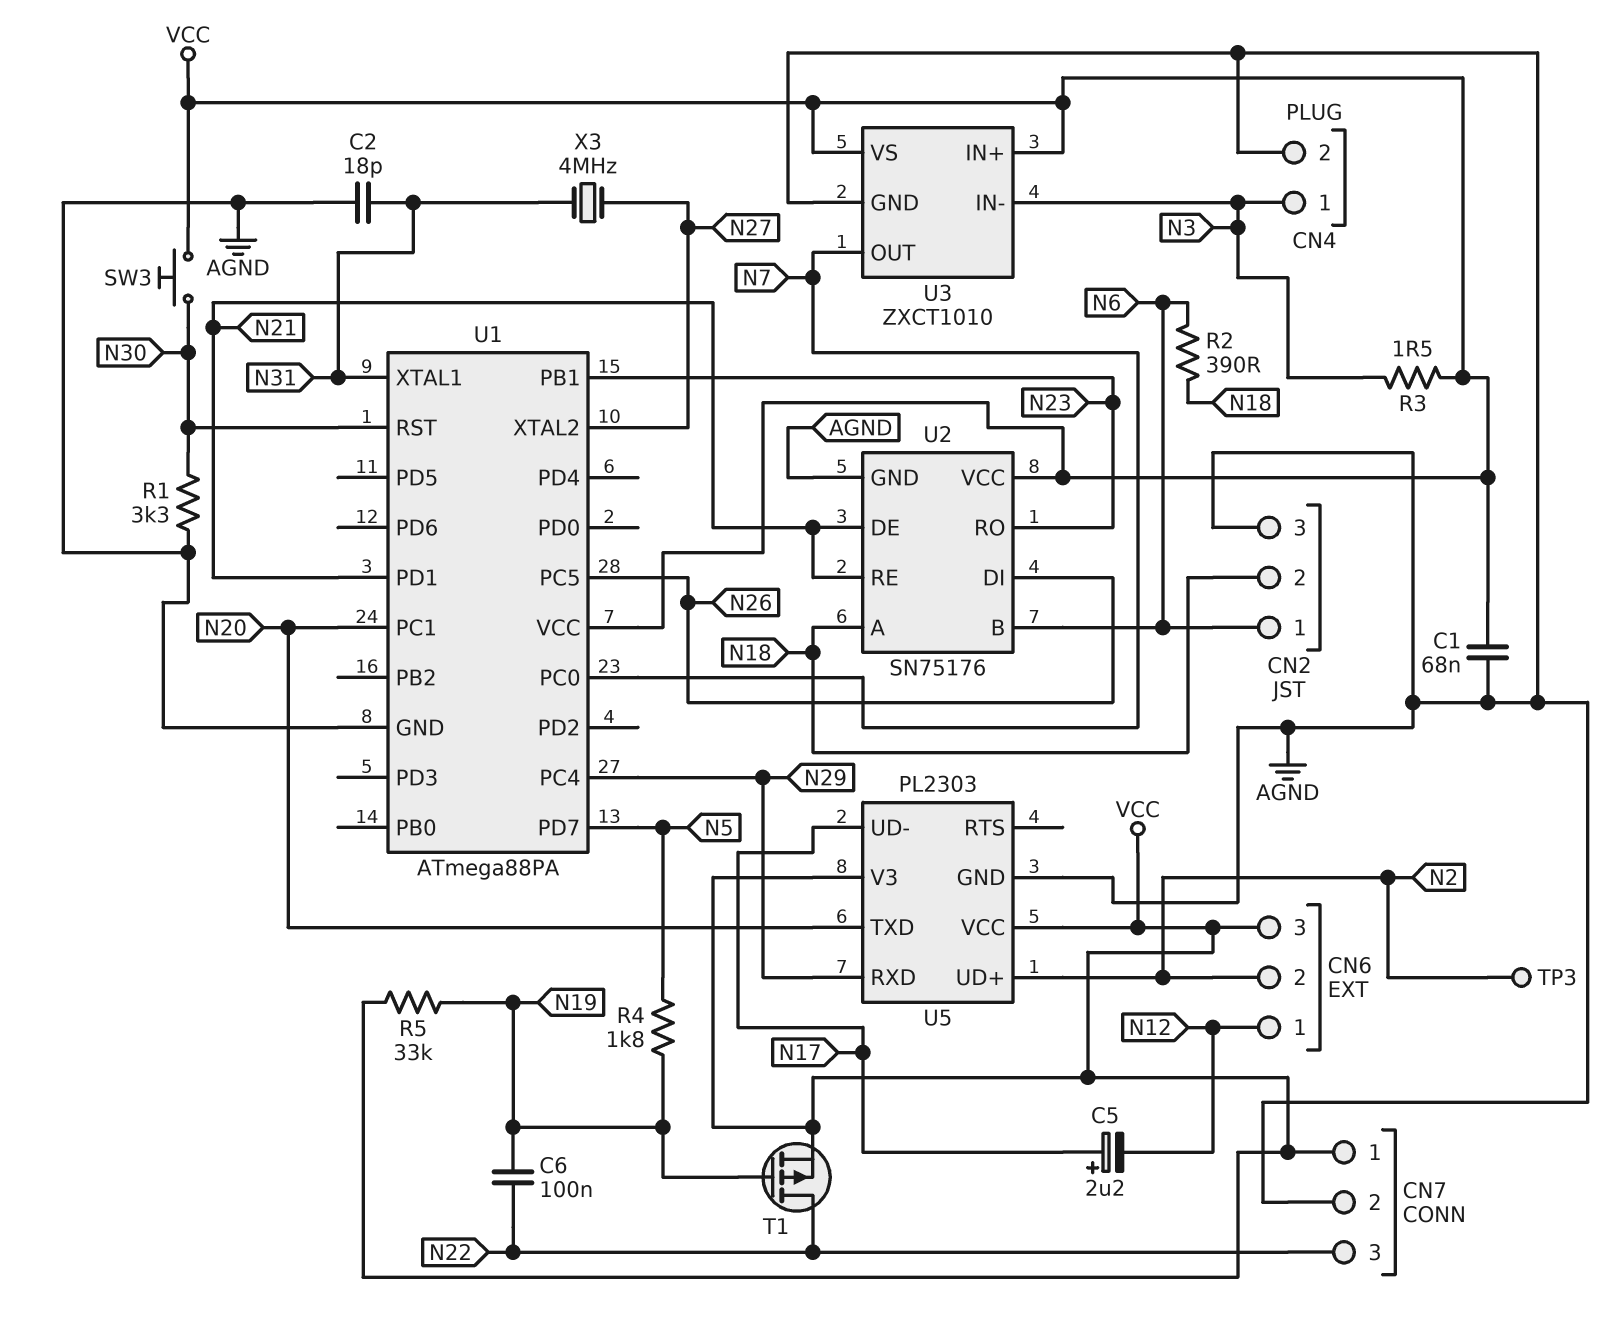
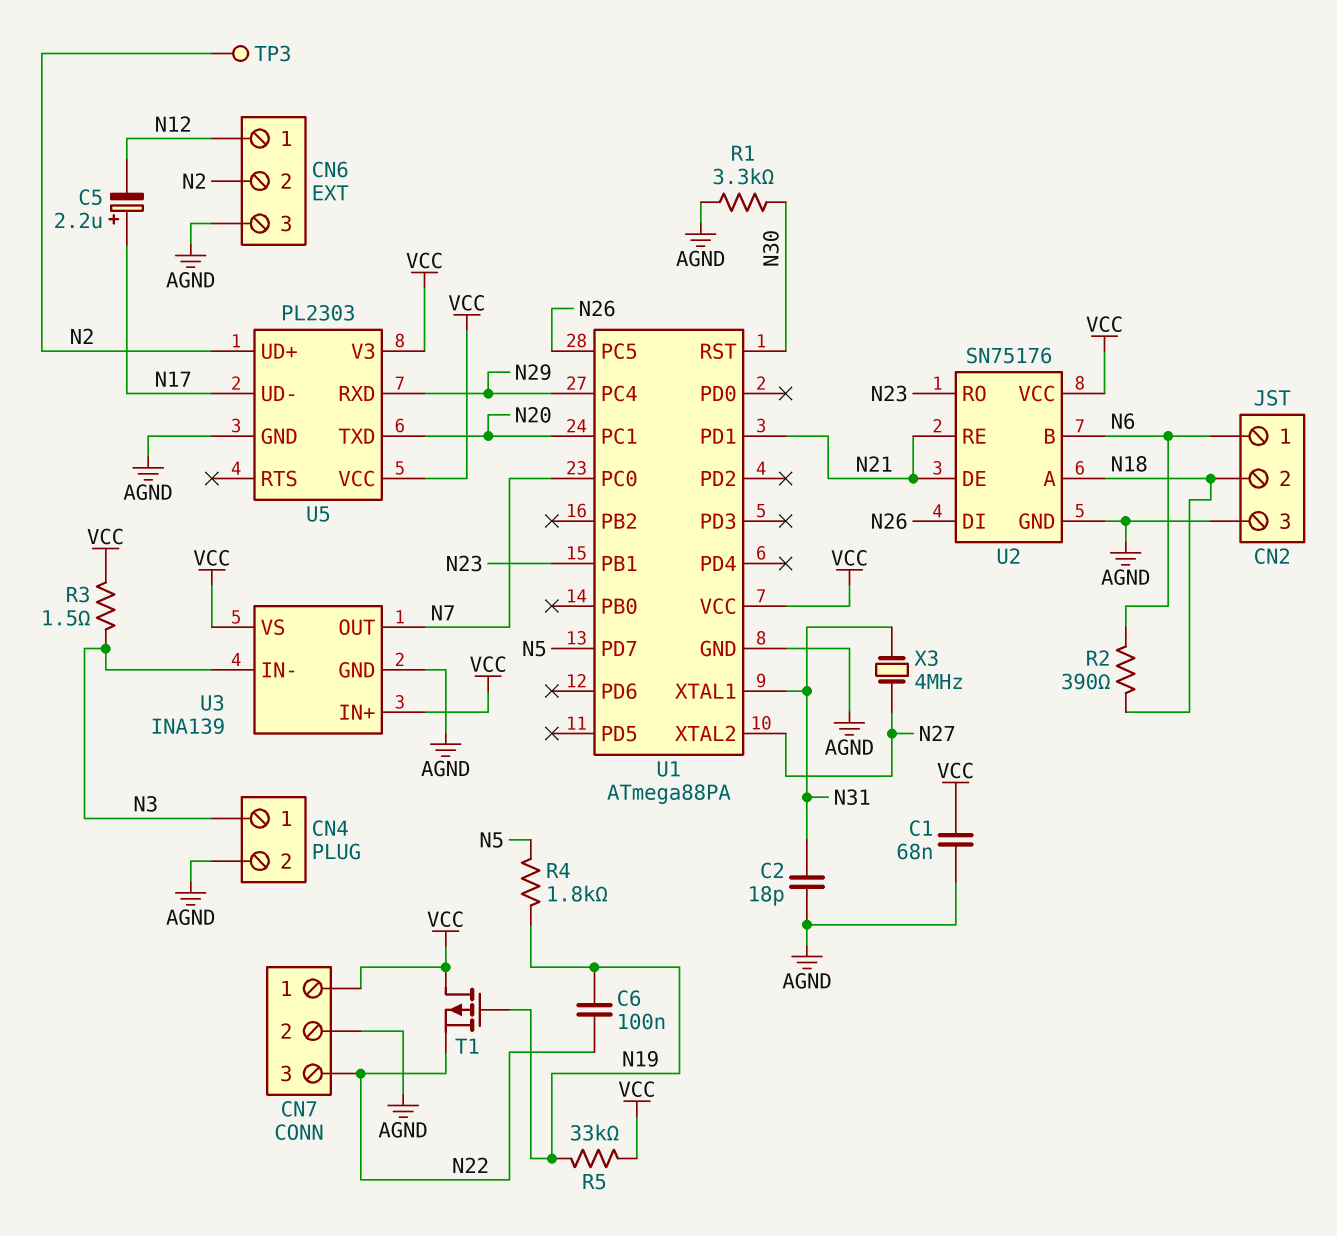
CN6 pin 3: VCC -> AGND
SW3: button (N30, VCC) -> none
T1: PMOS (G N19, D N22, S VCC) -> PMOS (G N19, D VCC, S N22)
U3: ZXCT1010 -> INA139

